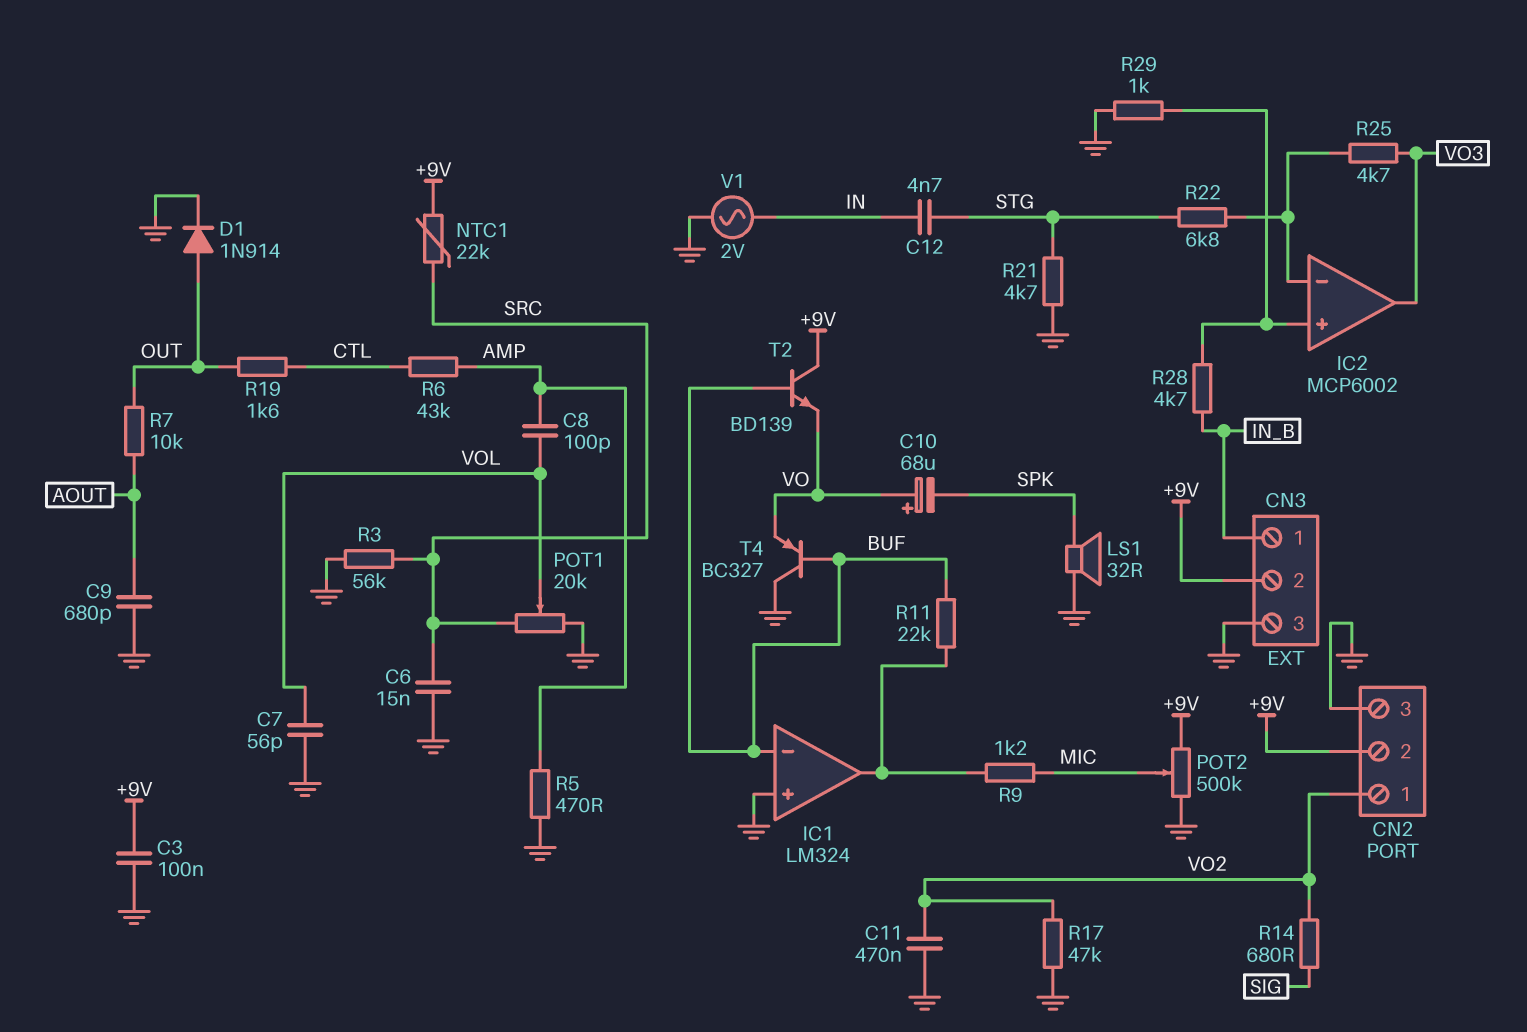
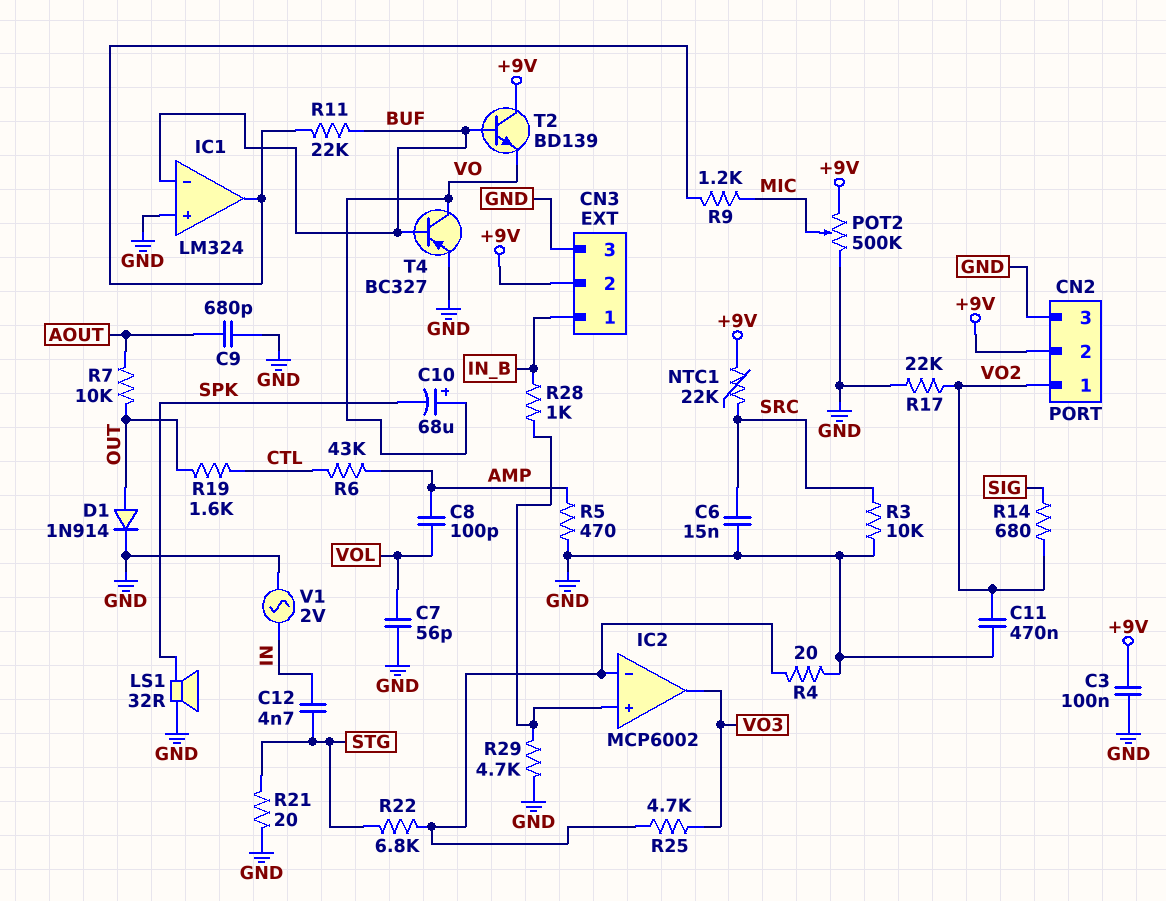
POT1: 20k (GND, SRC, wiper VOL) -> none
R3: 56k (GND, SRC) -> 10k (GND, SRC)
R4: none -> 20 (GND, IC2/in-)
R17: 47k (GND, VO2) -> 22k (GND, VO2)
R21: 4.7k (GND, STG) -> 20 (GND, STG)
R28: 4.7k (IC2/in+, IN_B) -> 1k (IC2/in+, IN_B)
R29: 1k (GND, IC2/in+) -> 4.7k (GND, IC2/in+)
T4: PNP BC327 (B BUF, C GND, E VO) -> PNP BC327 (B BUF, C VO, E GND)

